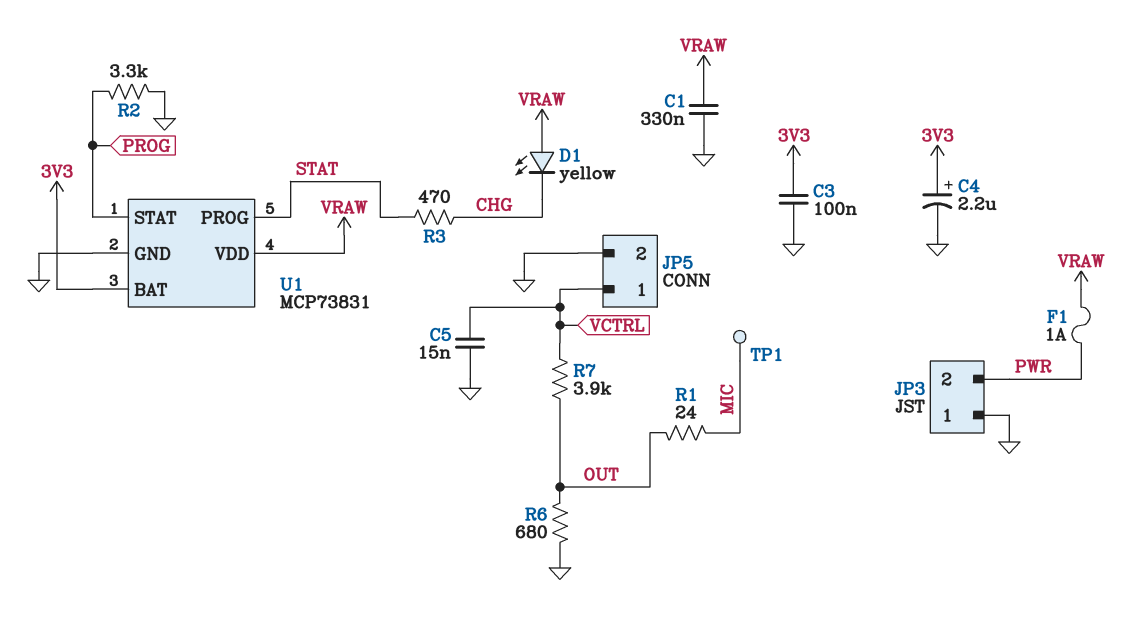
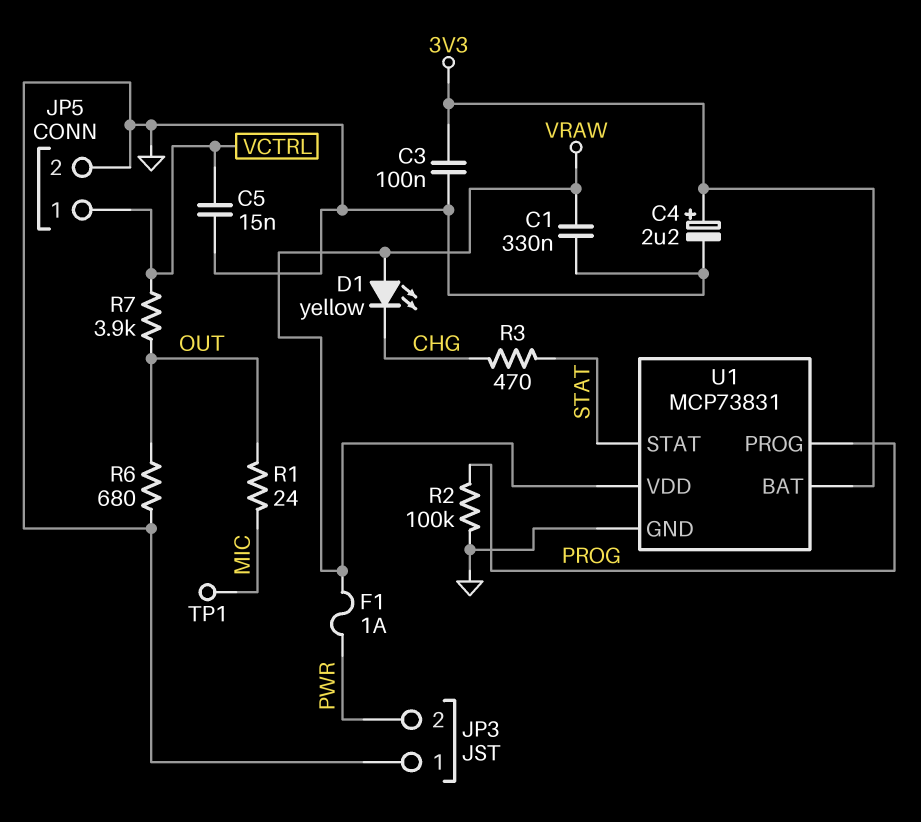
R2: 3.3k (GND, PROG) -> 100k (GND, PROG)
U1 pin PROG: STAT -> PROG
U1 pin STAT: PROG -> STAT

